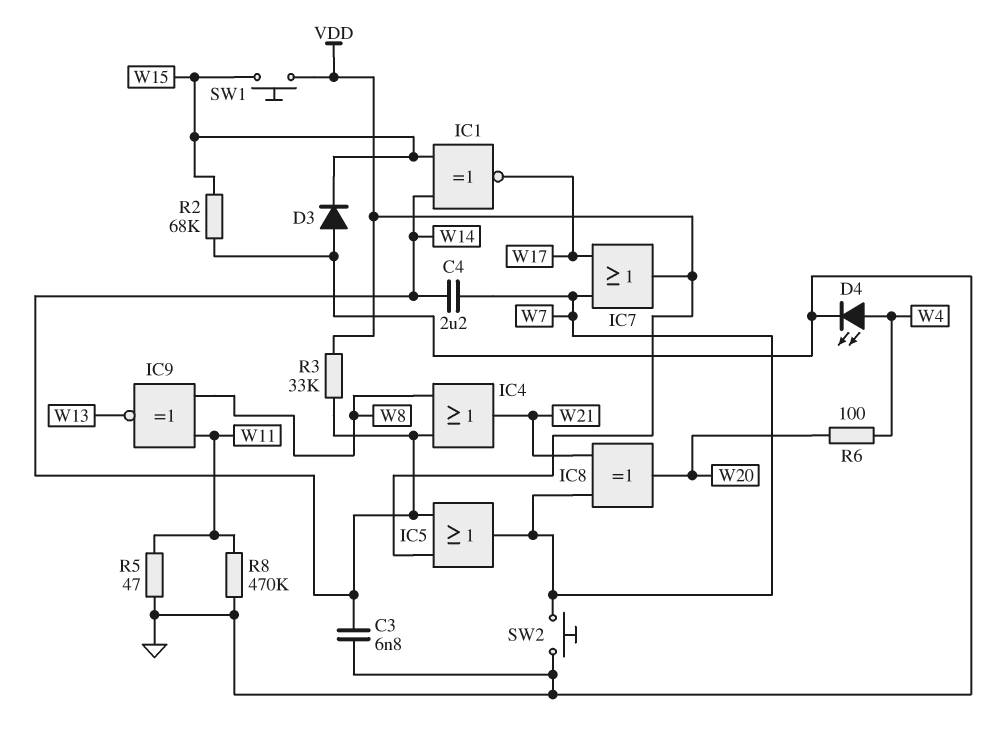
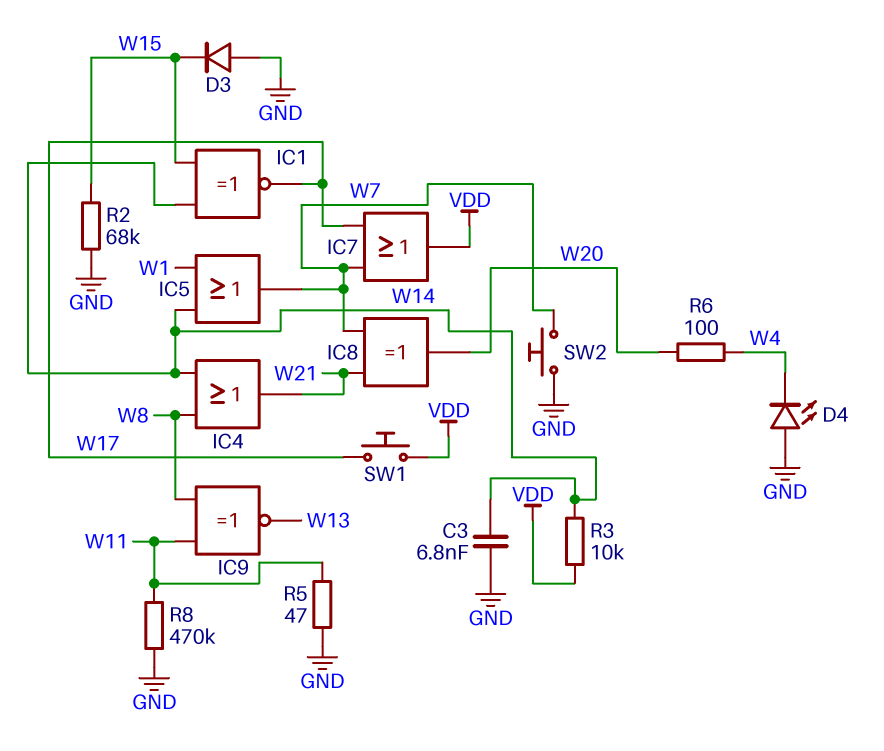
C4: 2.2uF (W7, W14) -> none
D4: LED (A W4, K GND) -> LED (A GND, K W4)
IC5: OR (in VDD, in W14, out W7) -> OR (in W1, in W14, out W7)
R3: 33k (VDD, W14) -> 10k (VDD, W14)
SW1: button (VDD, W15) -> button (VDD, W17)

